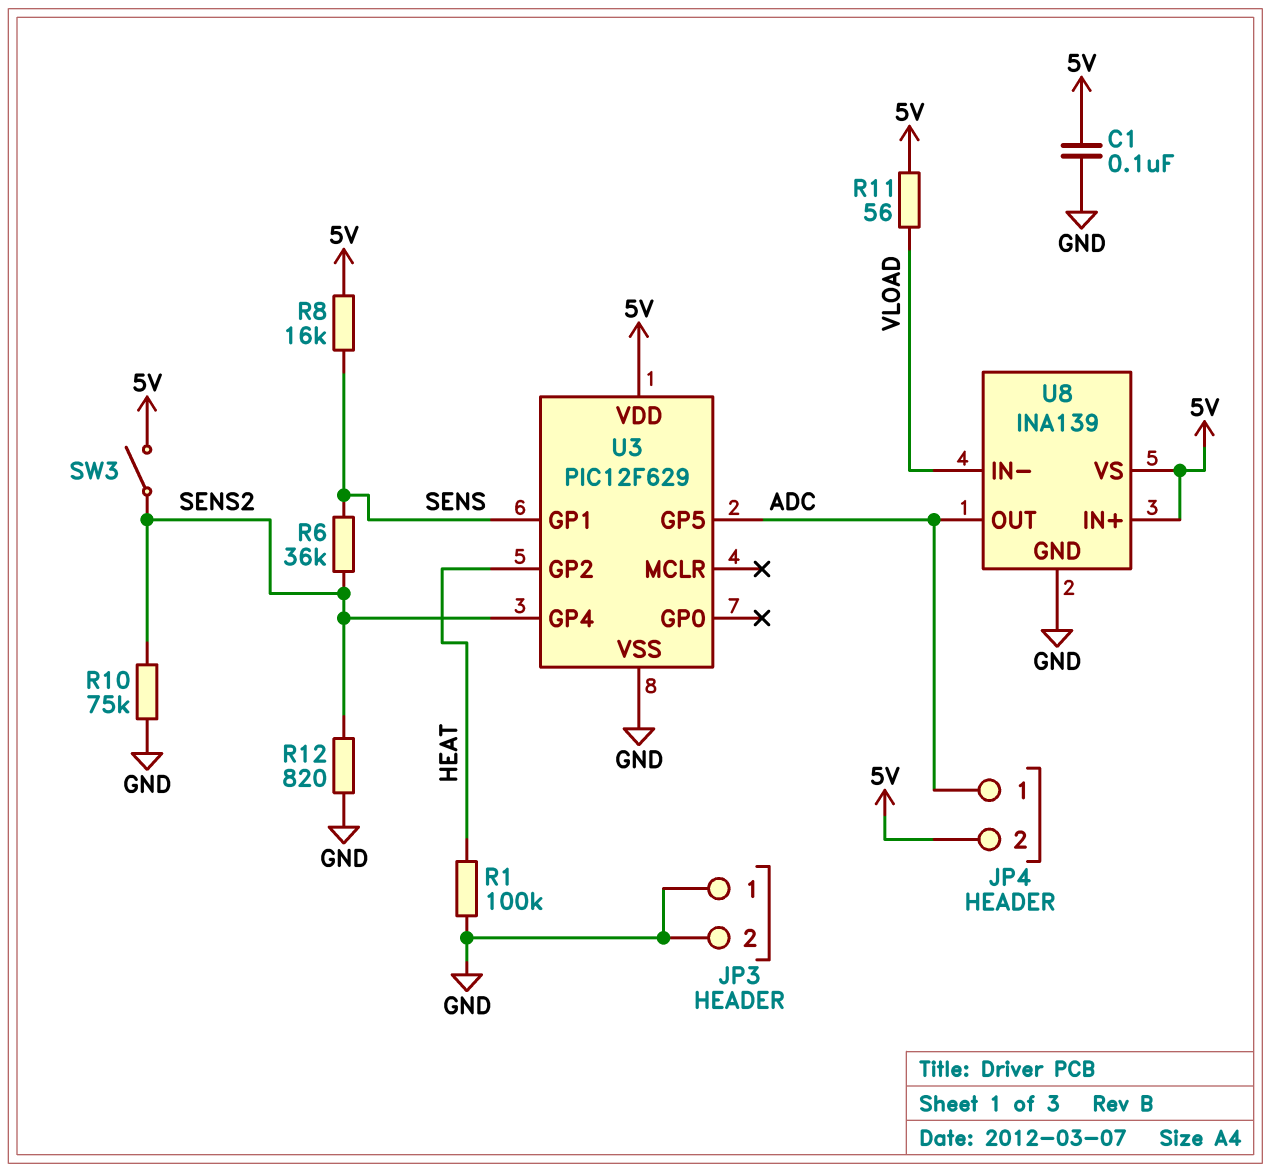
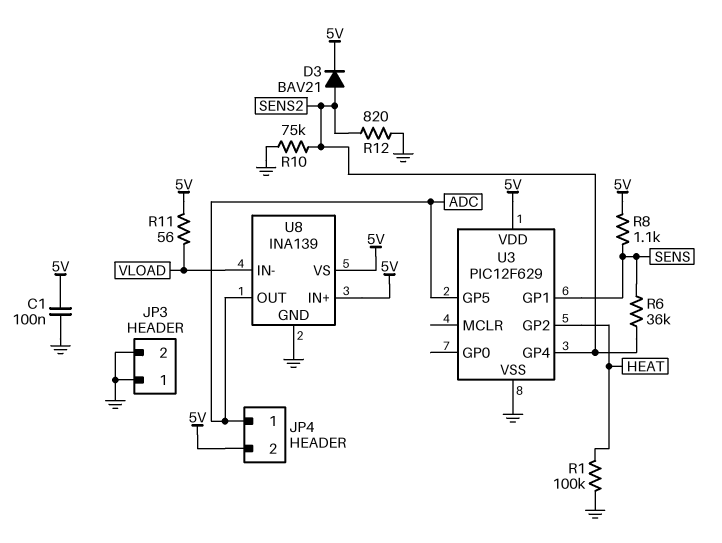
D3: none -> diode BAV21 (A SENS2, K 5V)
R8: 16k (5V, SENS) -> 1.1k (5V, SENS)
SW3: switch (5V, SENS2) -> none

